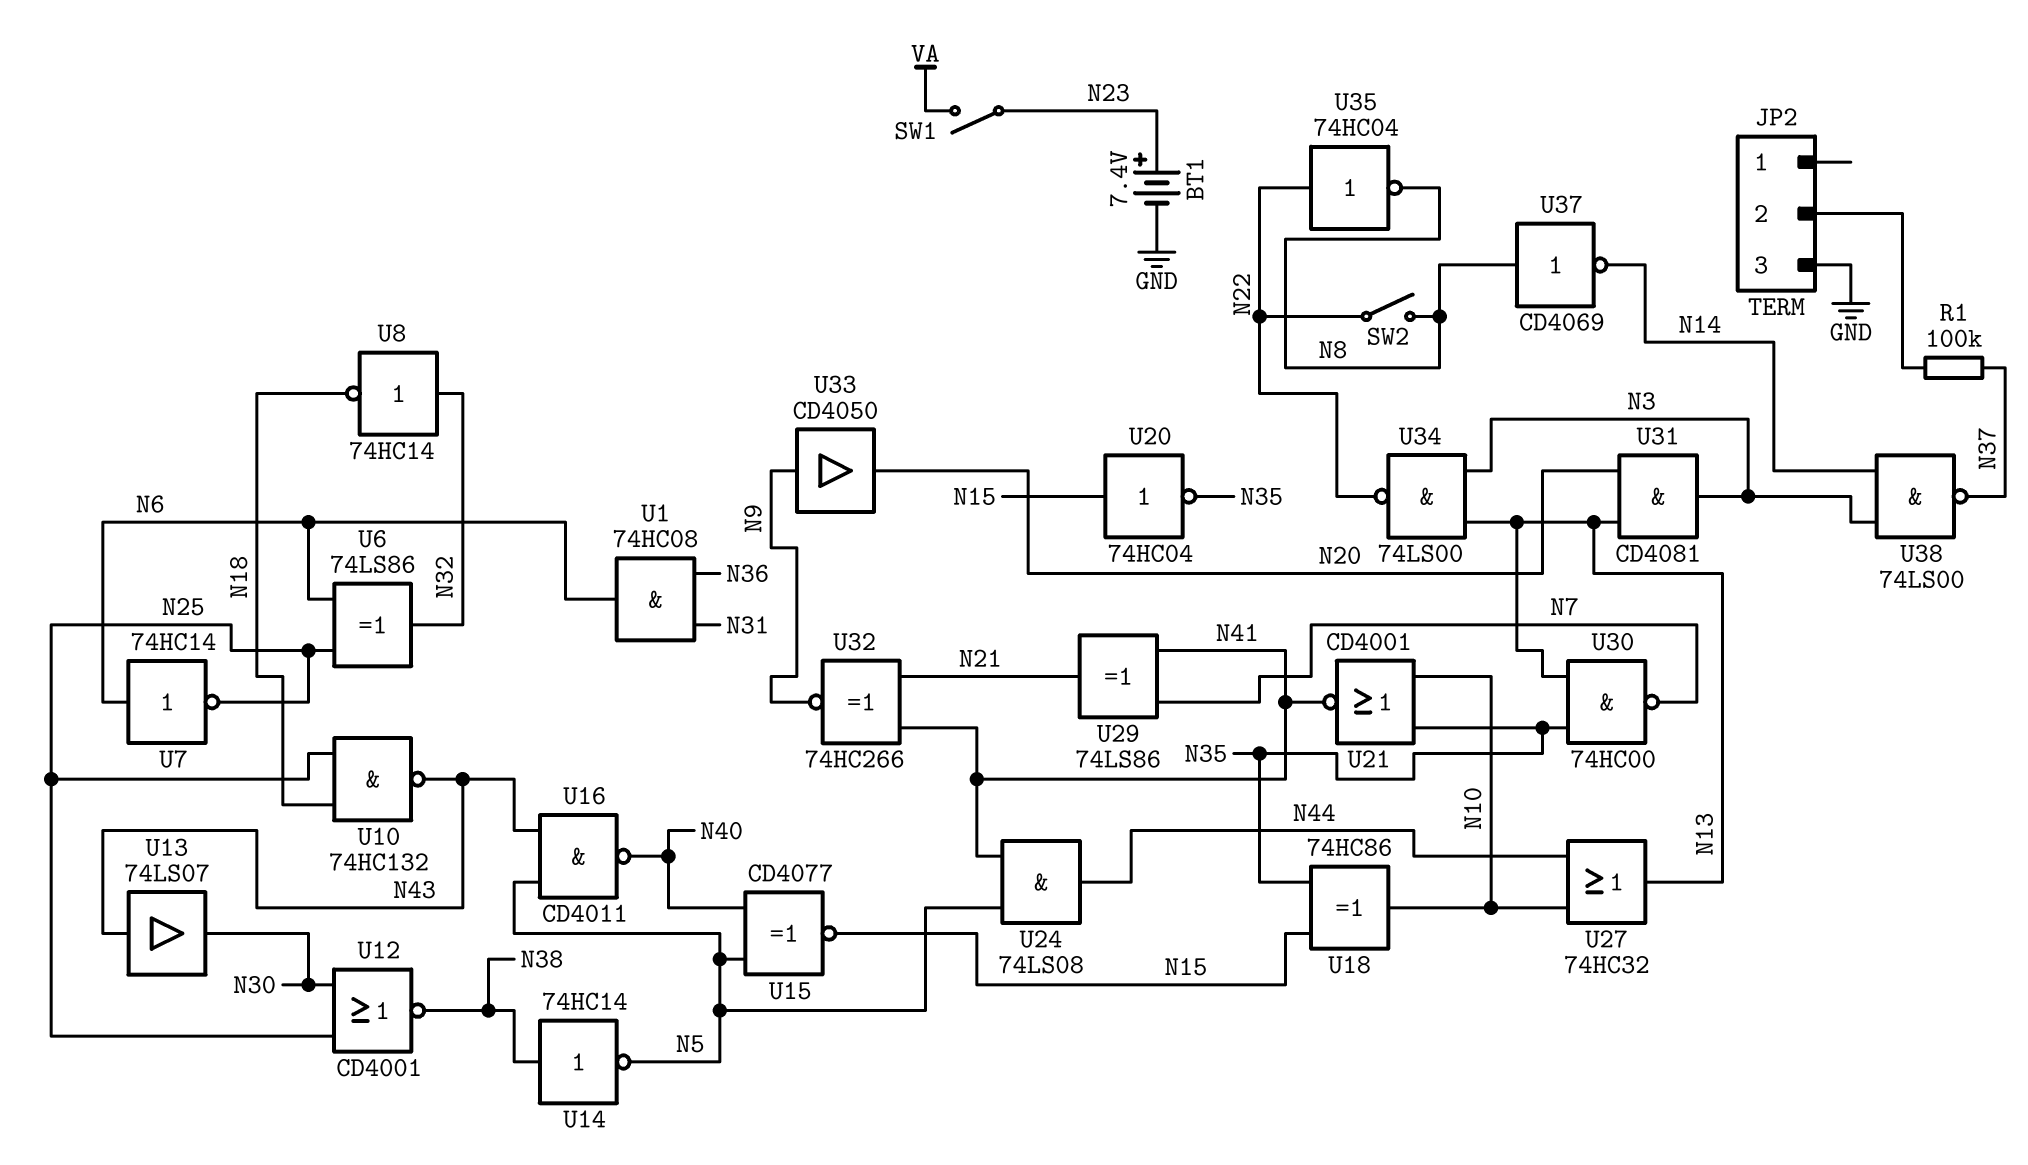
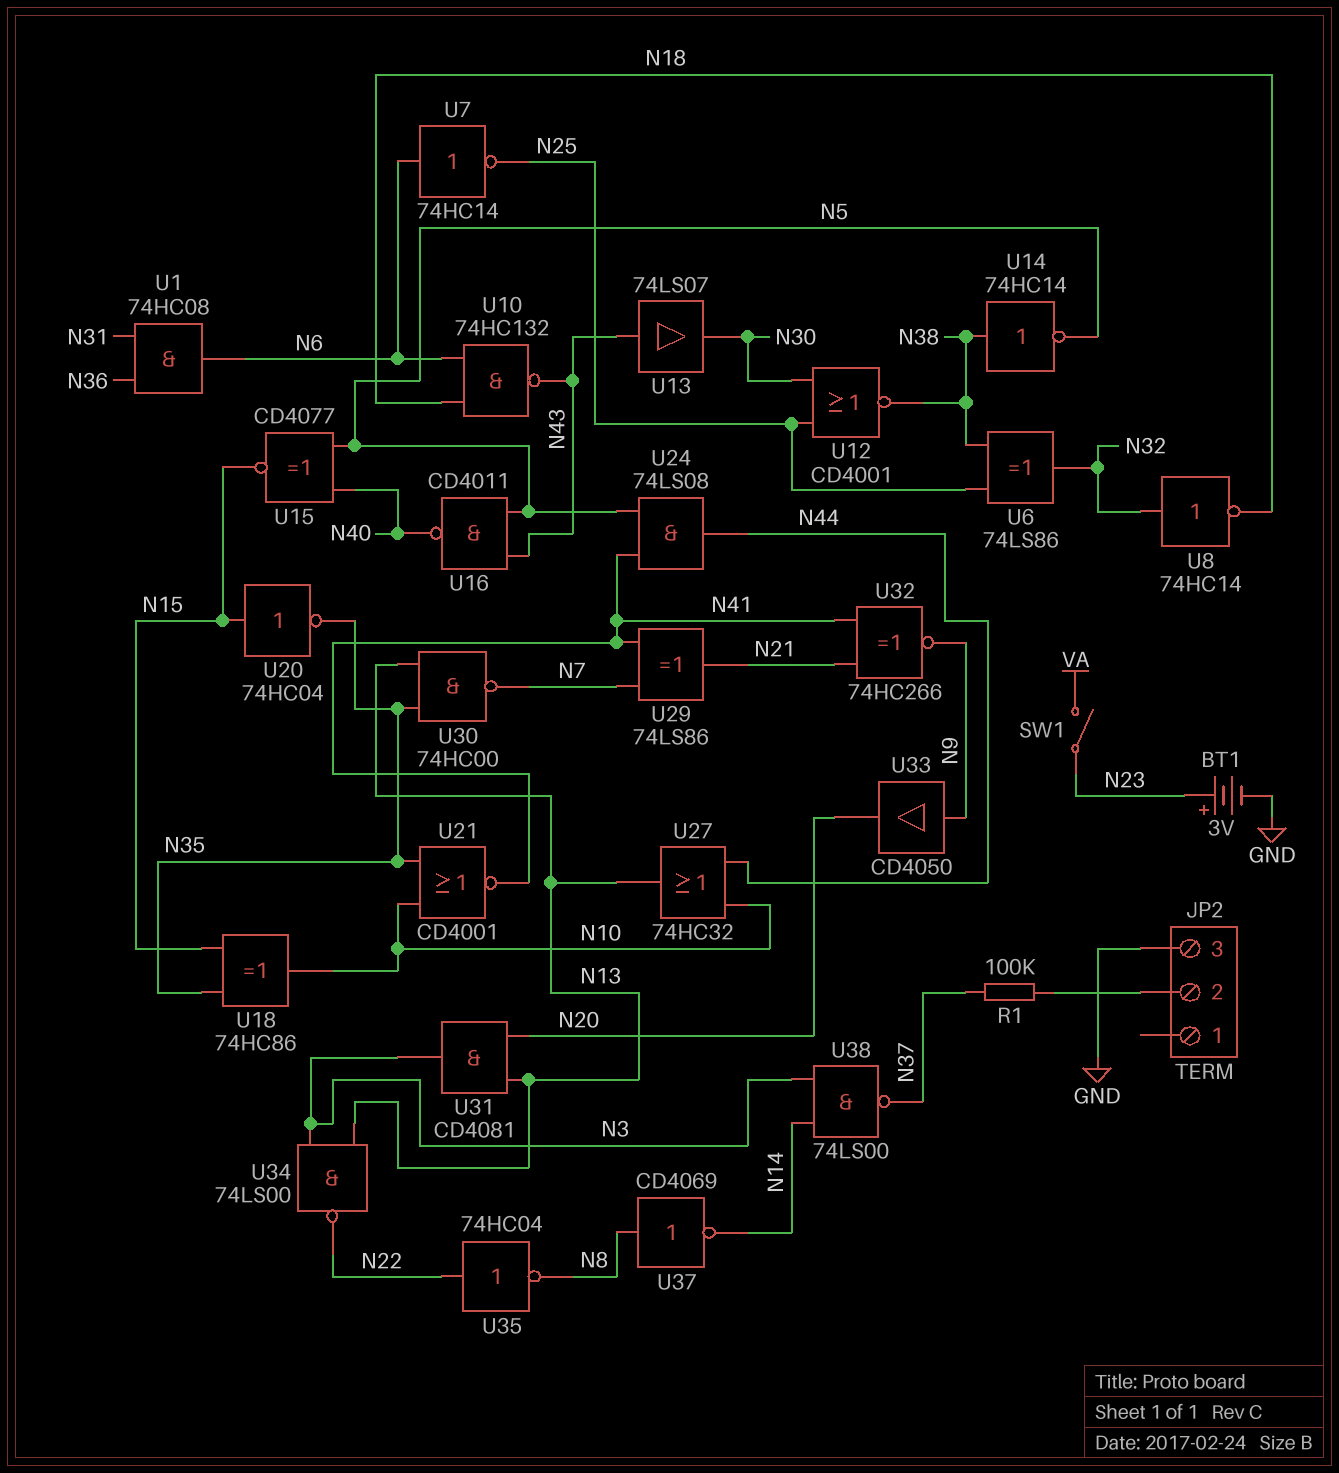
BT1: 7.4V (plus N23, minus GND) -> 3V (plus N23, minus GND)
SW2: switch (N8, N22) -> none
U6: XOR 74LS86 (in N6, in N25, out N32) -> XOR 74LS86 (in N25, in N38, out N32)
U10: NAND 74HC132 (in N18, in N25, out N43) -> NAND 74HC132 (in N6, in N18, out N43)

